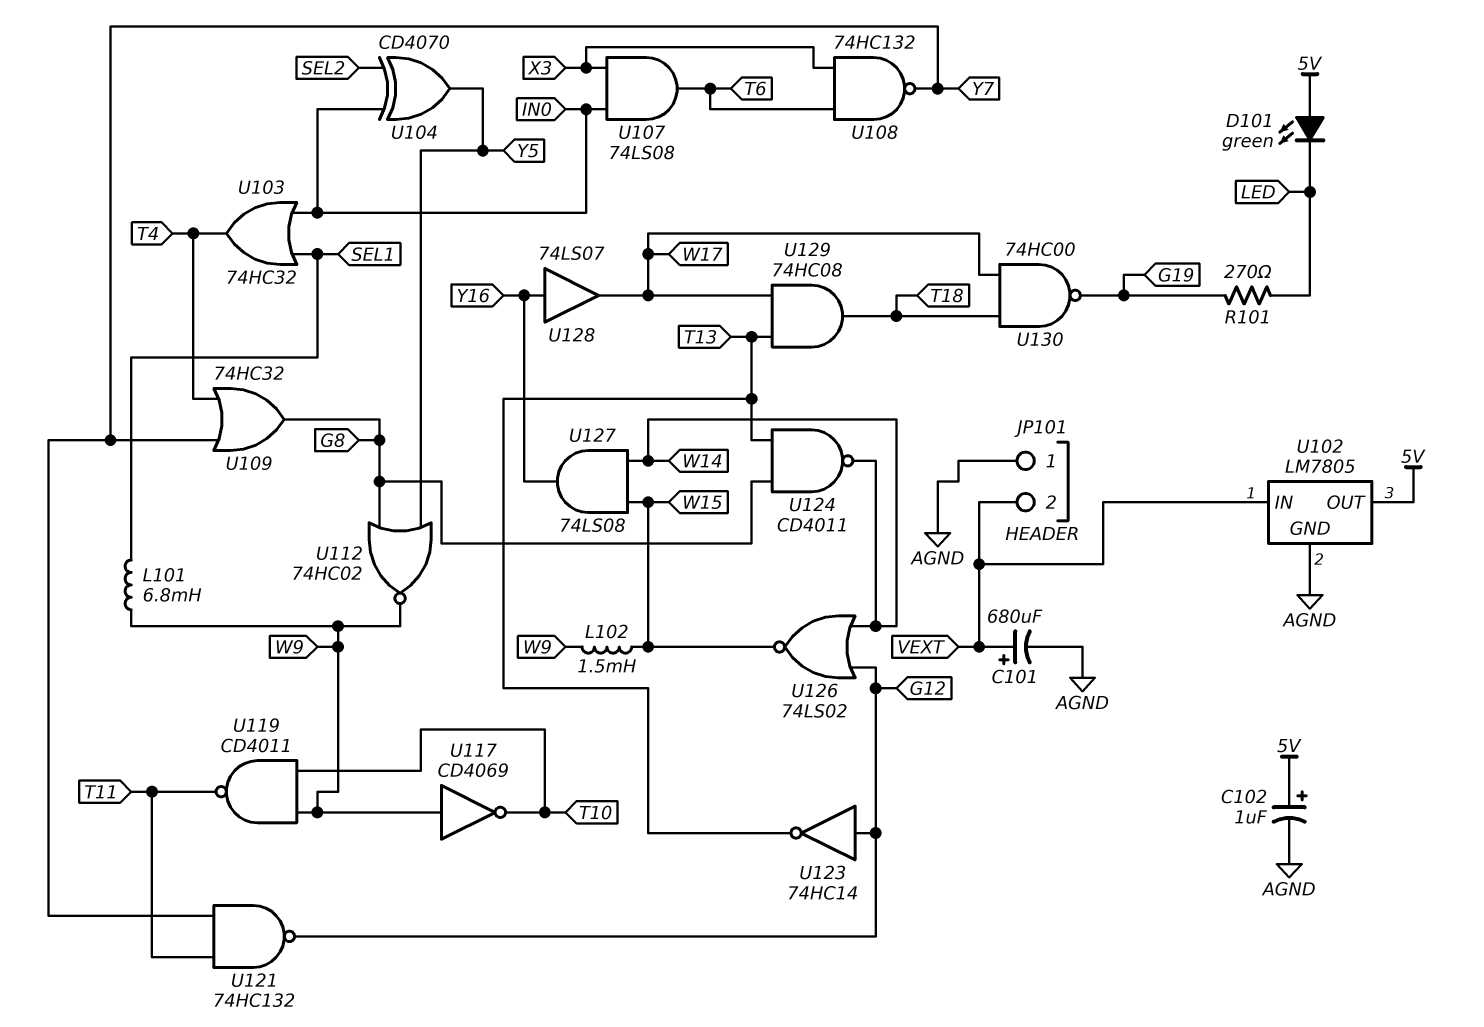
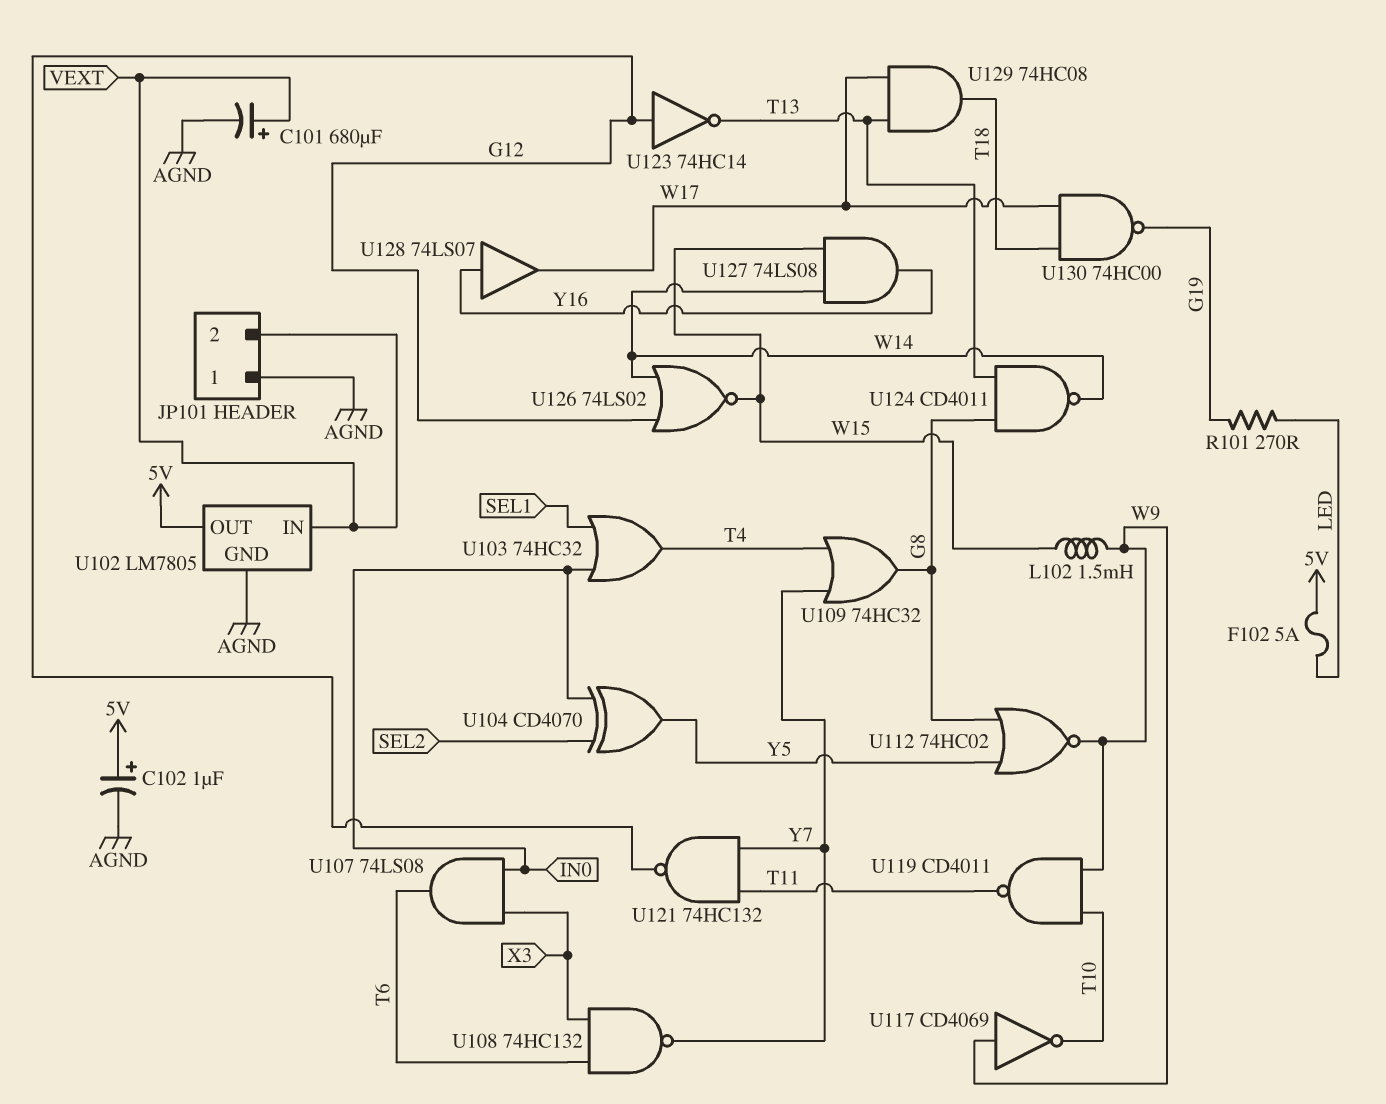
D101: LED green (A 5V, K LED) -> none
F102: none -> 5A (5V, LED)
L101: 6.8mH (SEL1, W9) -> none

